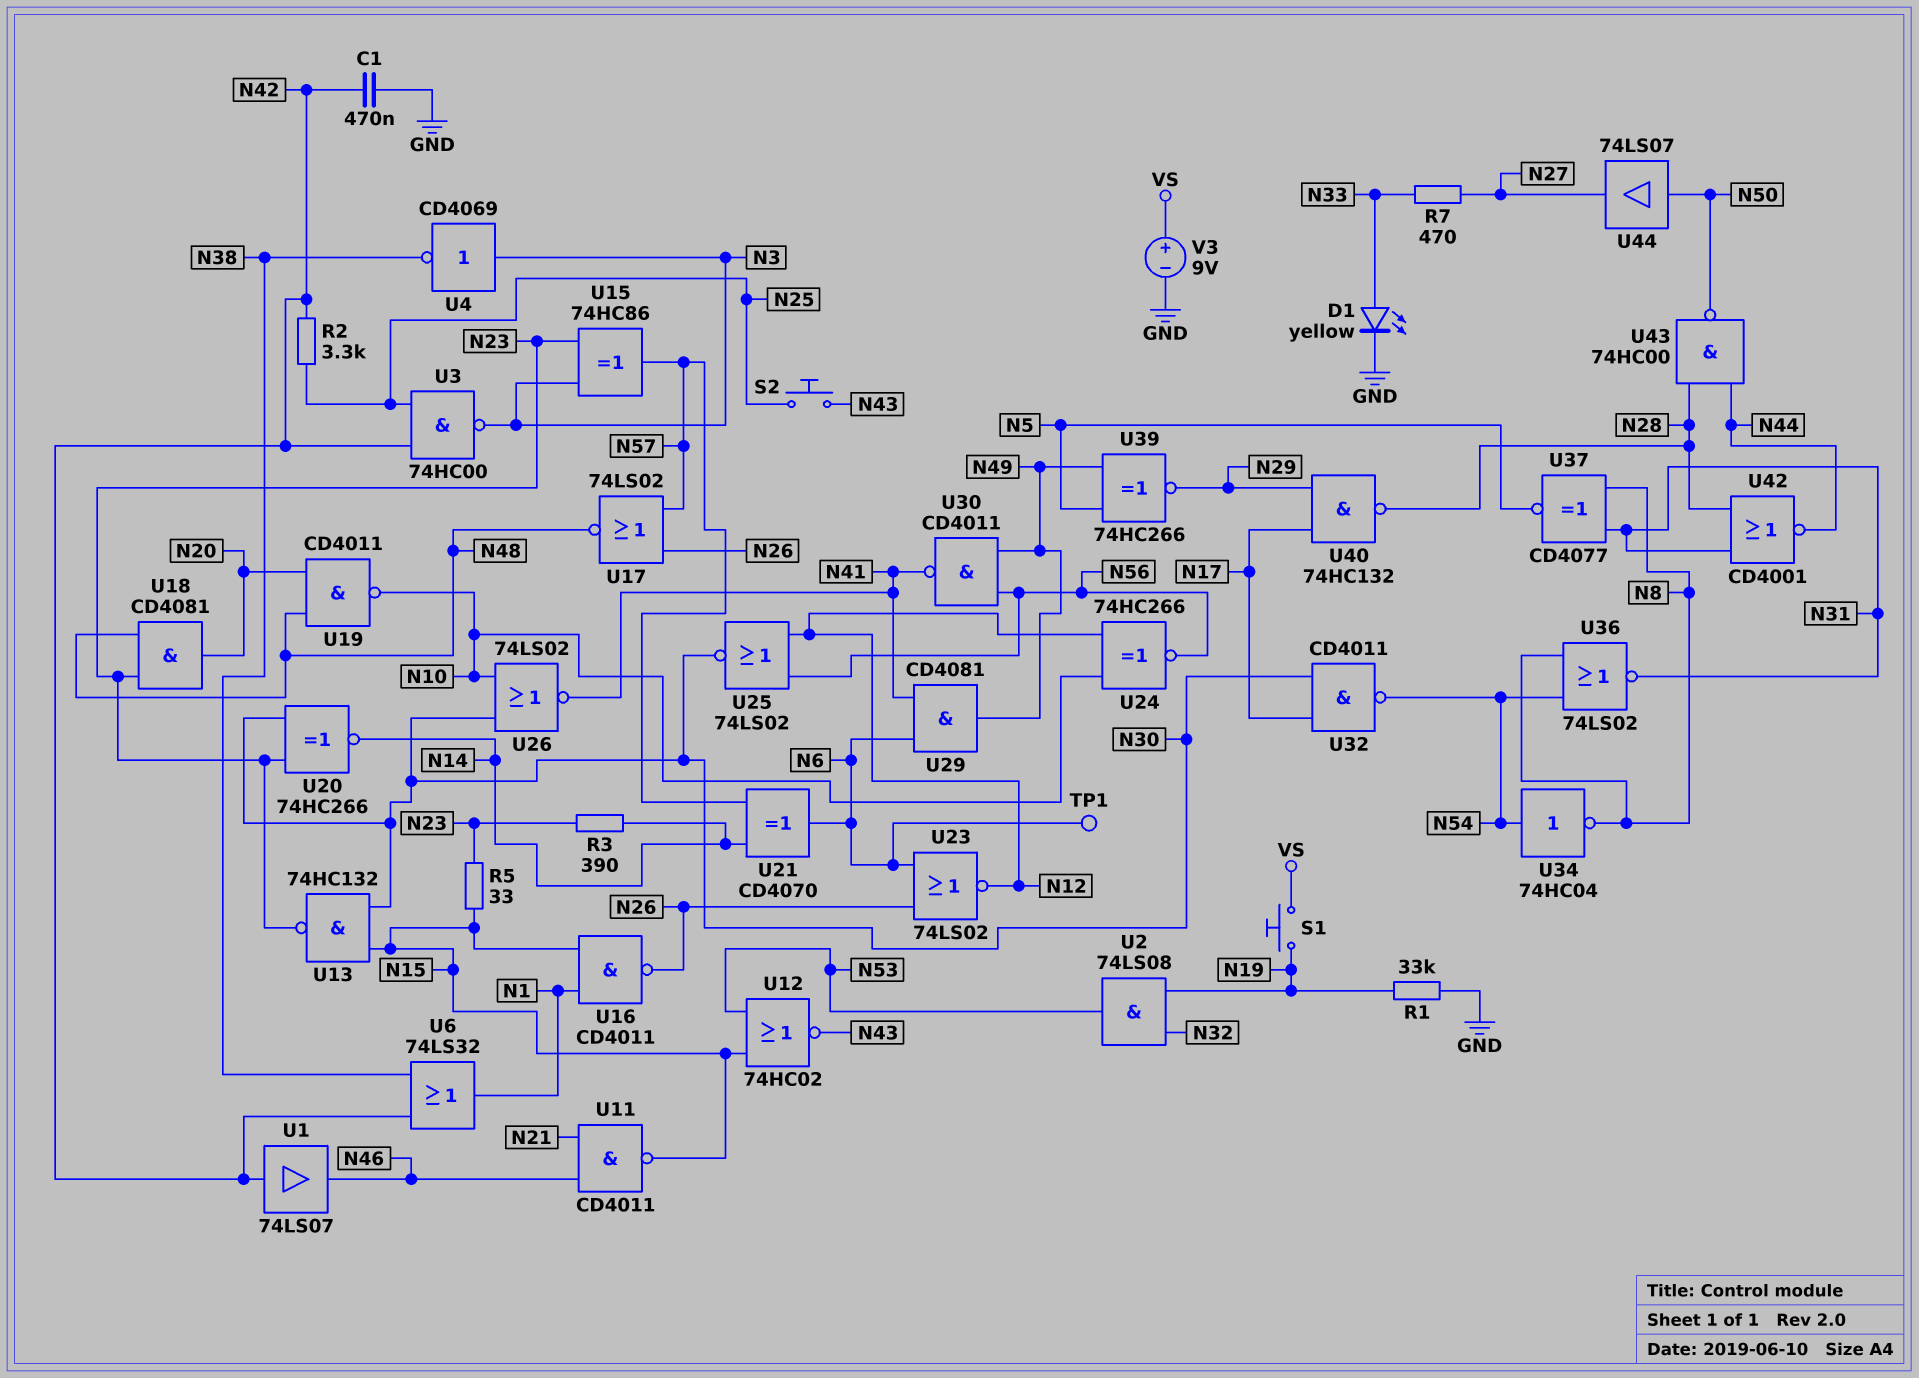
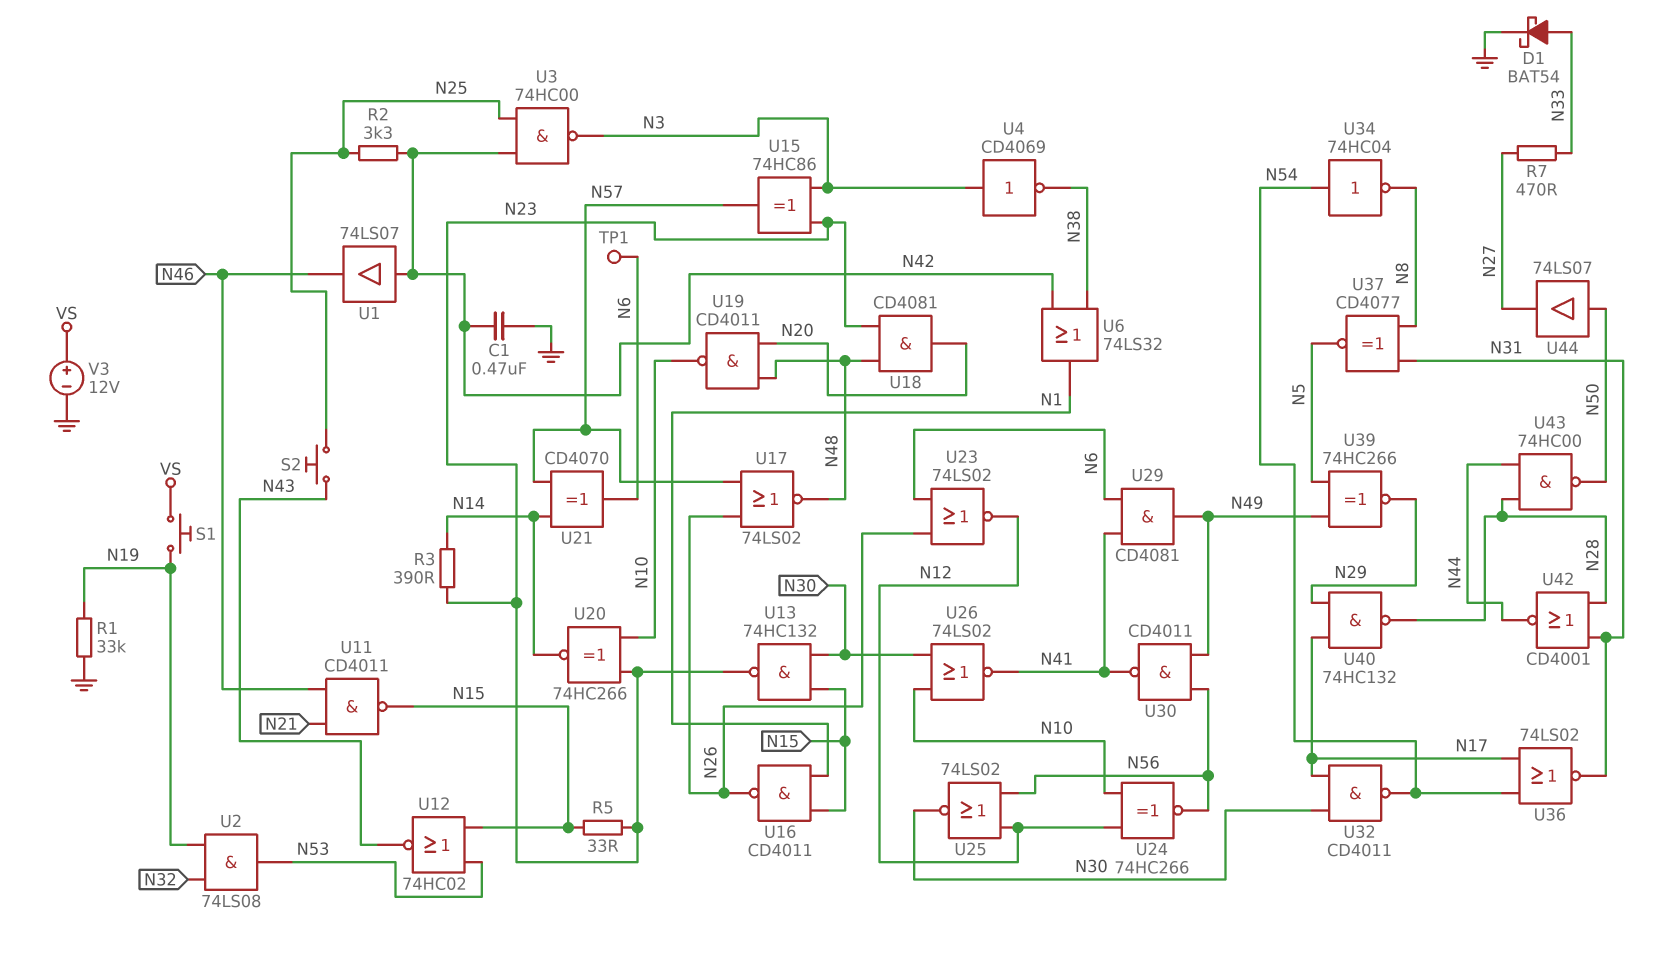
D1: LED yellow (A N33, K GND) -> schottky BAT54 (A N33, K GND)
U20: XNOR 74HC266 (in N23, in N30, out N14) -> XNOR 74HC266 (in N10, in N23, out N14)
U36: NOR 74LS02 (in N8, in N54, out N31) -> NOR 74LS02 (in N17, in N54, out N31)
V3: 9V (plus VS, minus GND) -> 12V (plus VS, minus GND)

